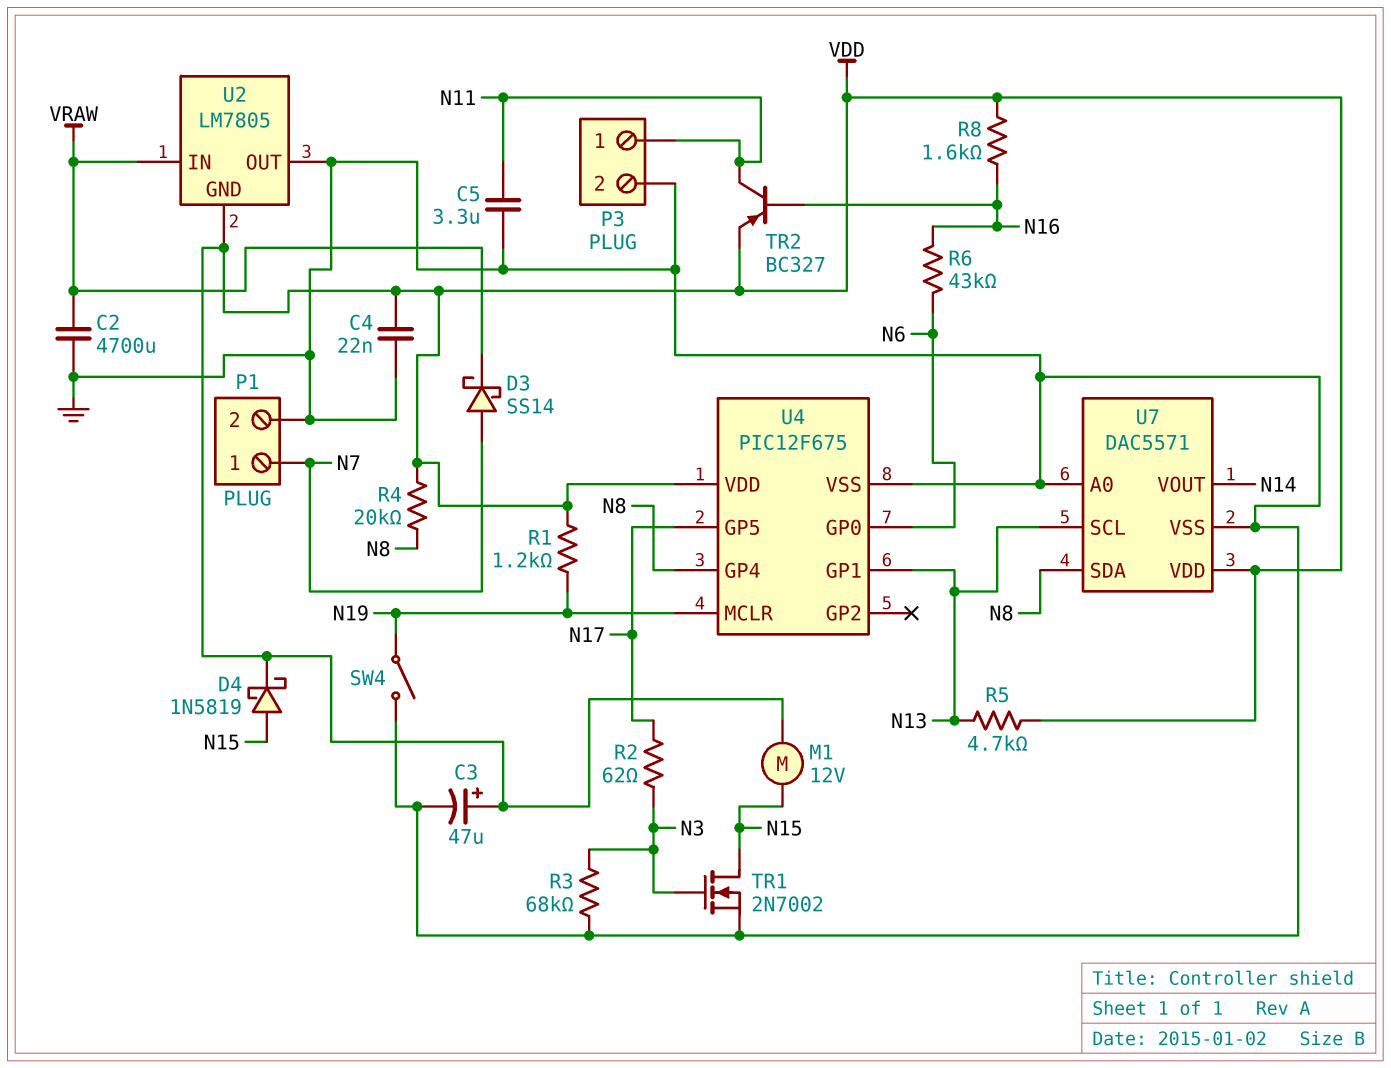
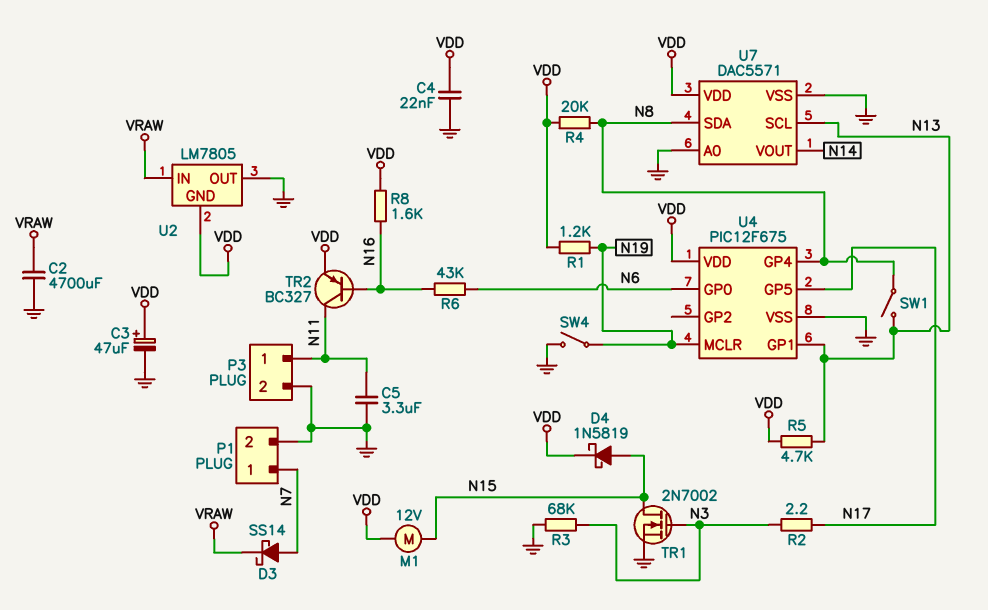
R2: 62 (N3, N17) -> 2.2 (N3, N17)
SW1: none -> switch (N8, N13)

